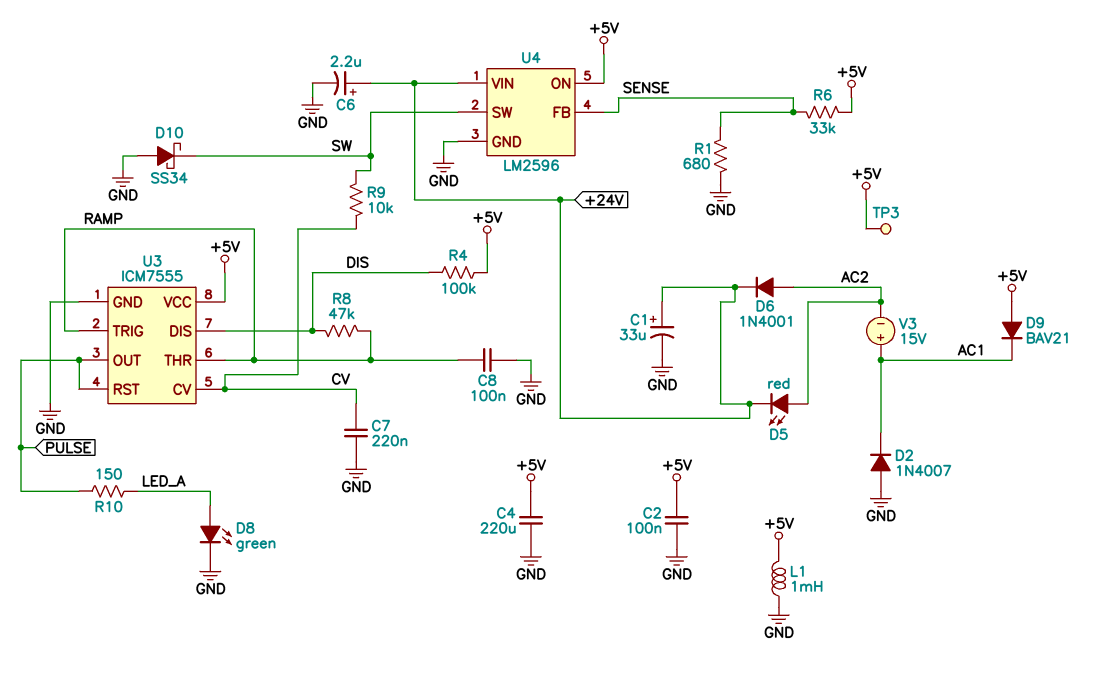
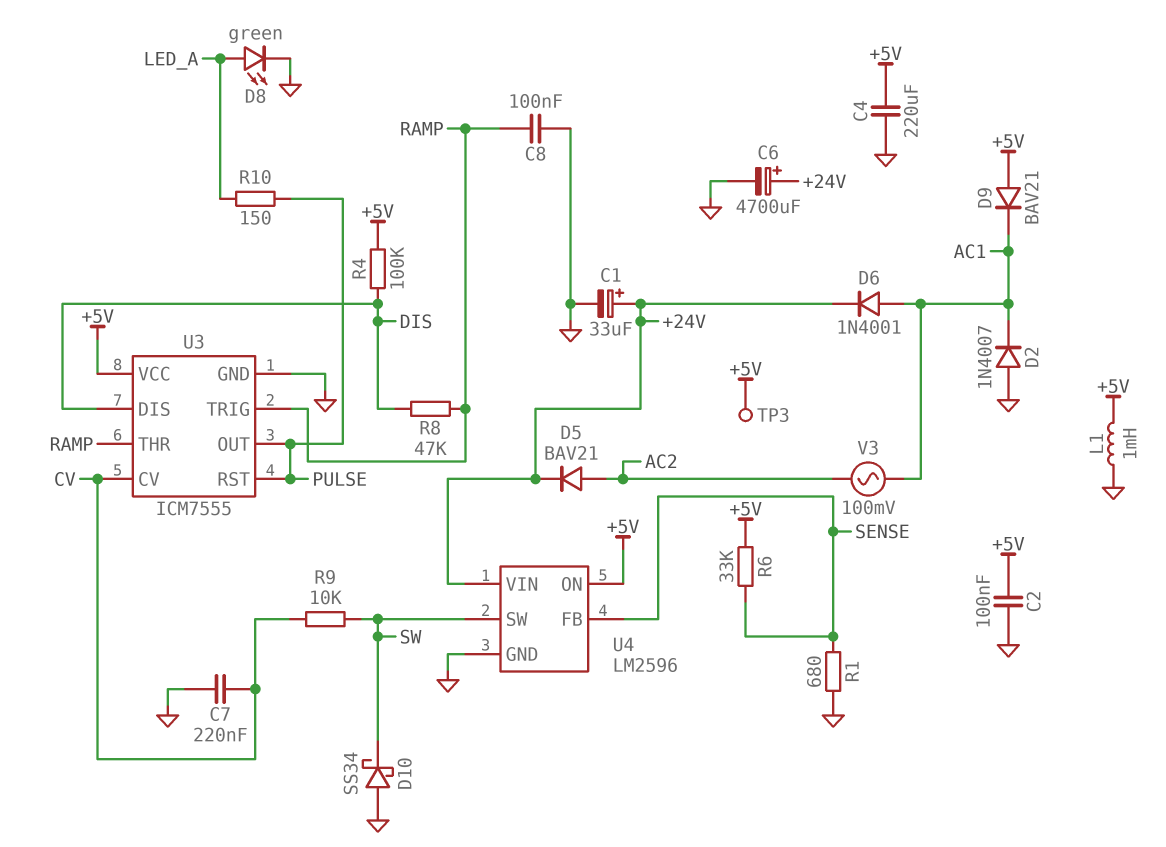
C6: 2.2uF (plus +24V, minus GND) -> 4700uF (plus +24V, minus GND)
D5: LED red (A AC2, K +24V) -> diode BAV21 (A AC2, K +24V)
D6: diode 1N4001 (A AC2, K +24V) -> diode 1N4001 (A AC1, K +24V)
V3: 15V (plus AC1, minus AC2) -> AC 100mV (AC1, AC2)

